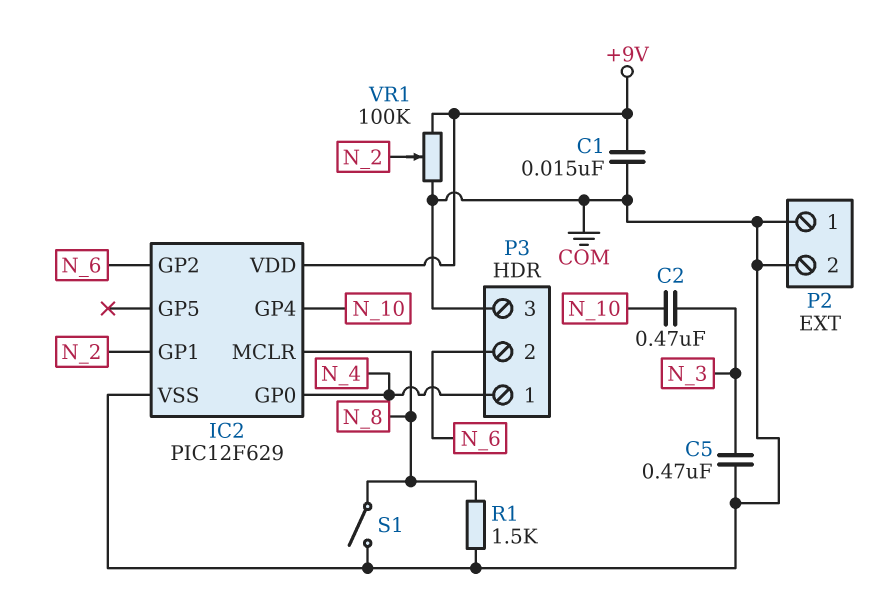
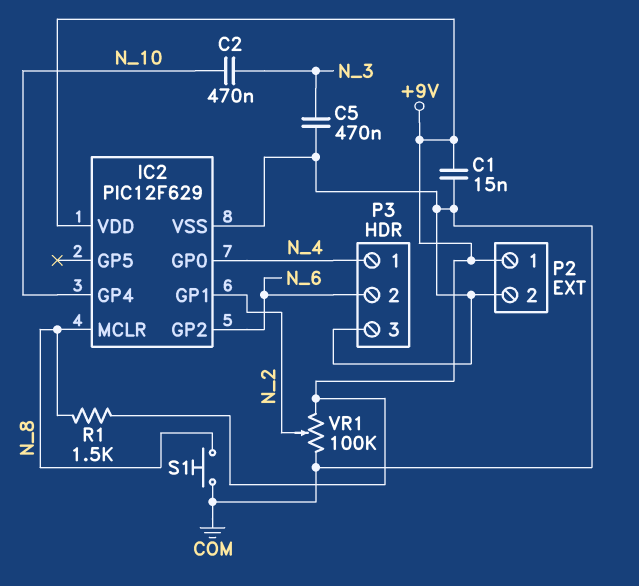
P2 pin 1: COM -> +9V
R1: 1.5k (COM, N_8) -> 1.5k (+9V, N_8)
S1: switch (COM, N_8) -> button (COM, N_8)

